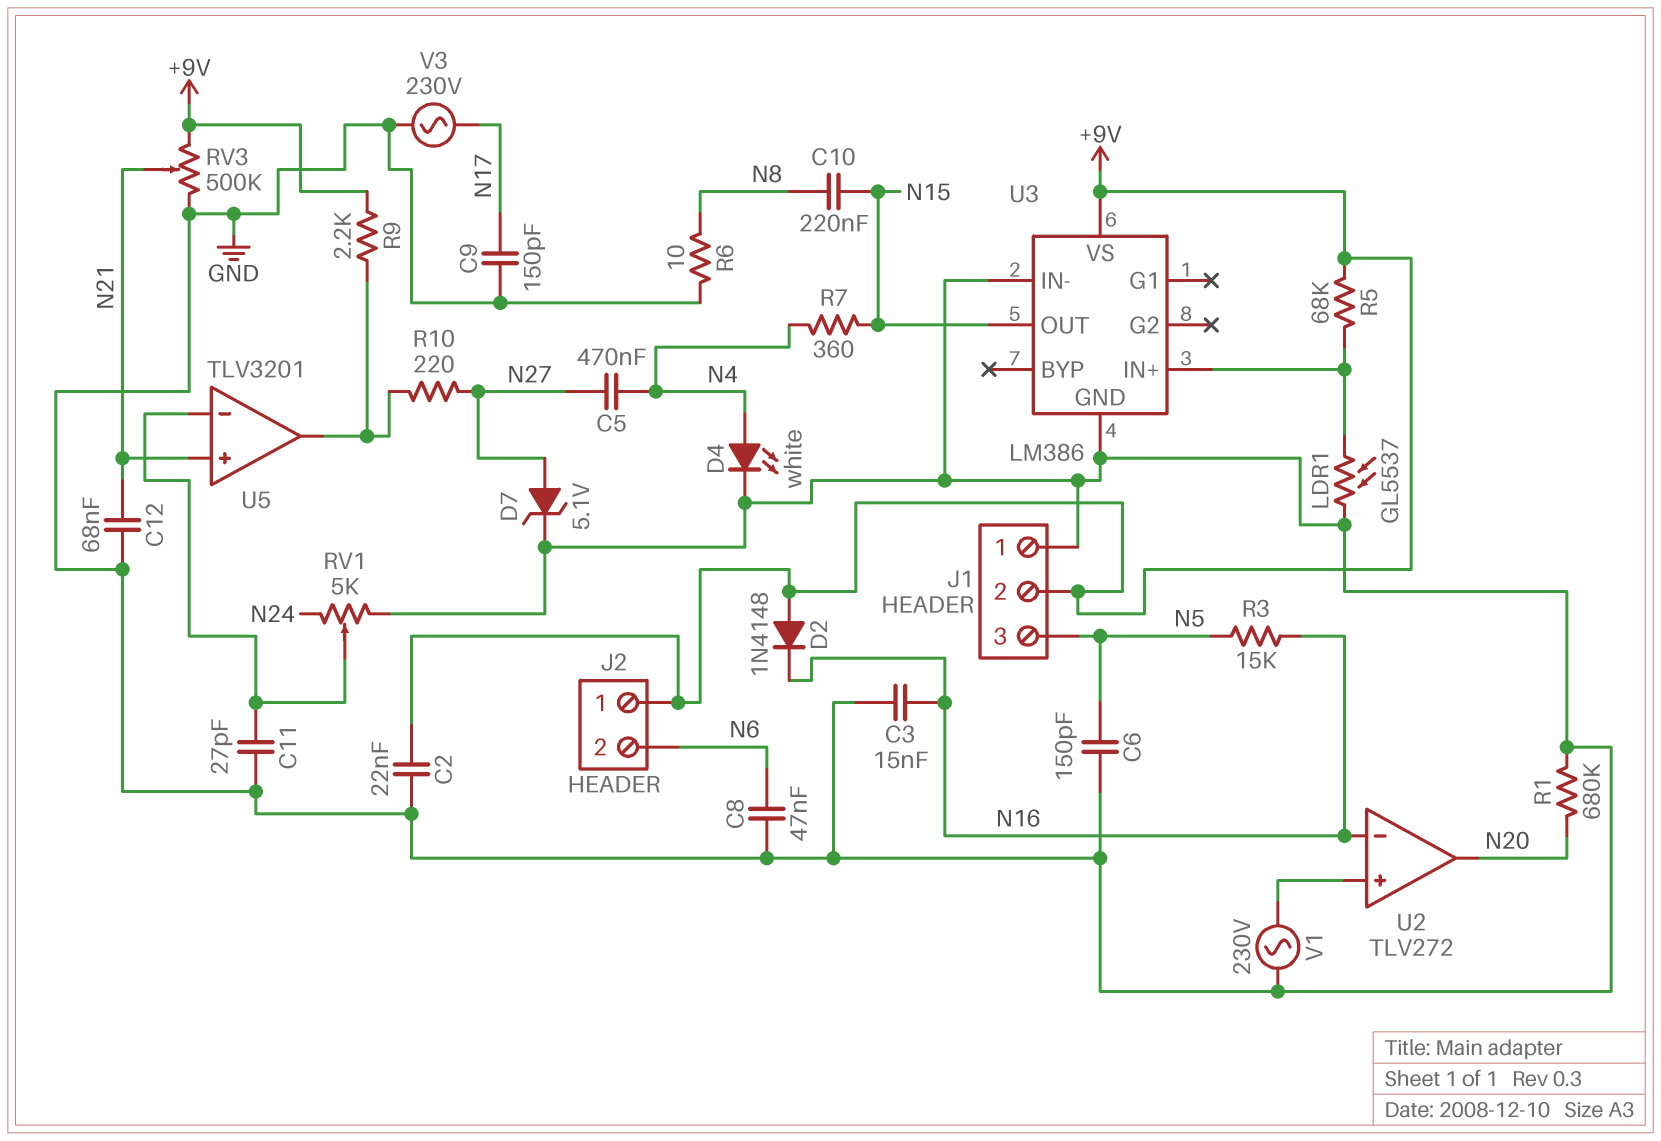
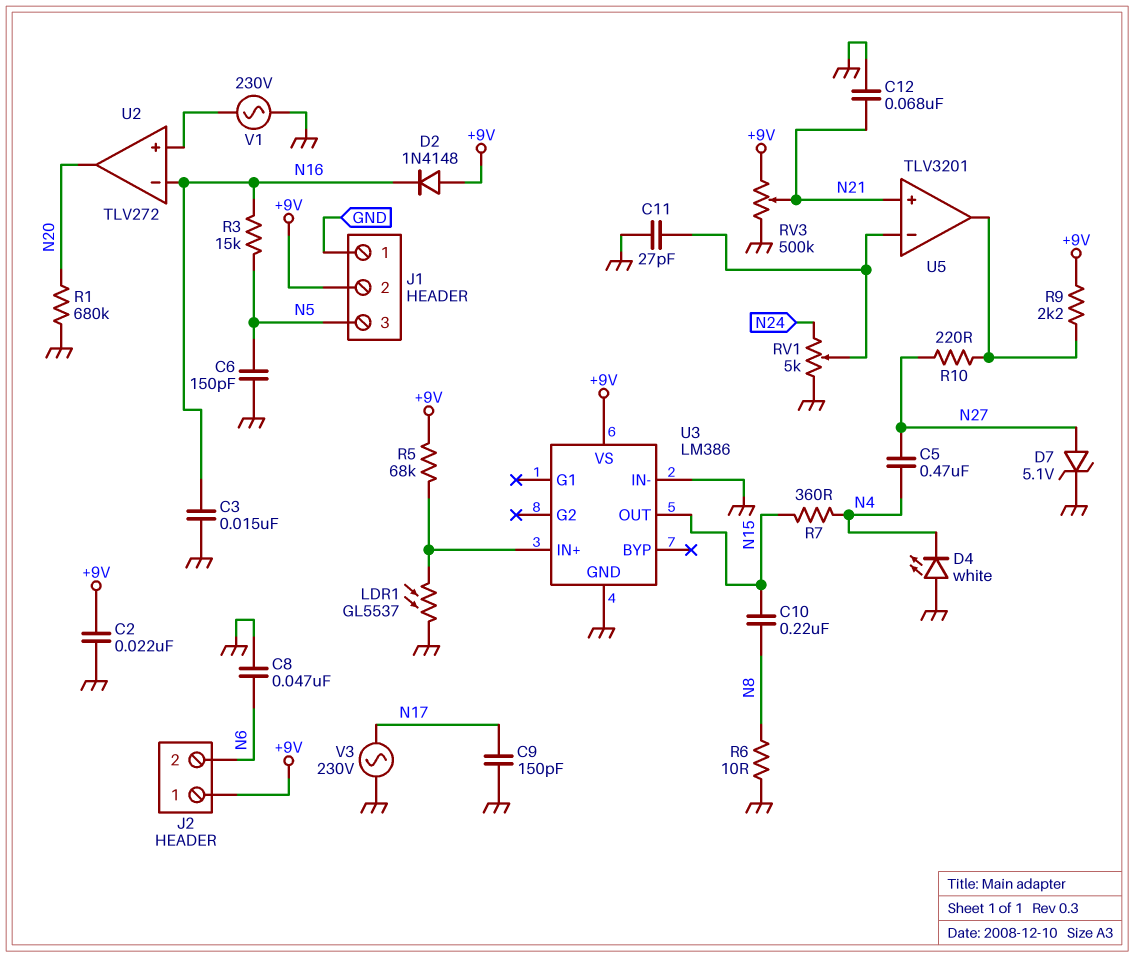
D4: LED white (A N4, K GND) -> LED white (A GND, K N4)

